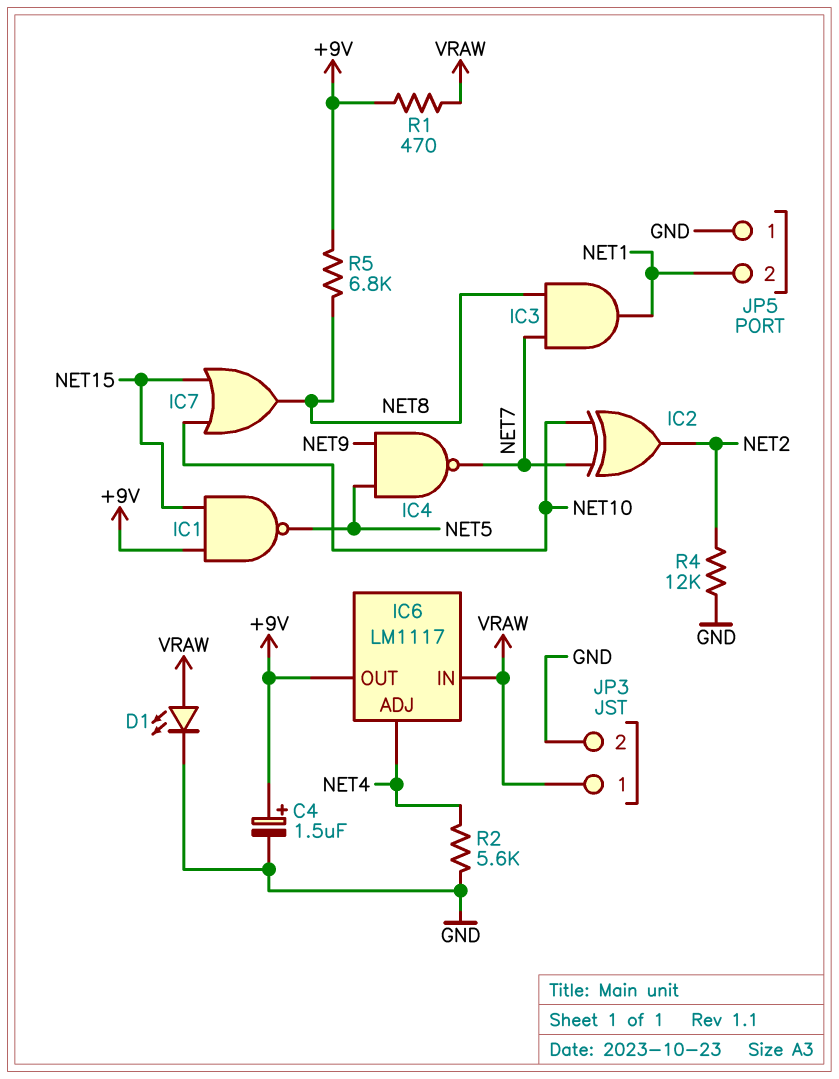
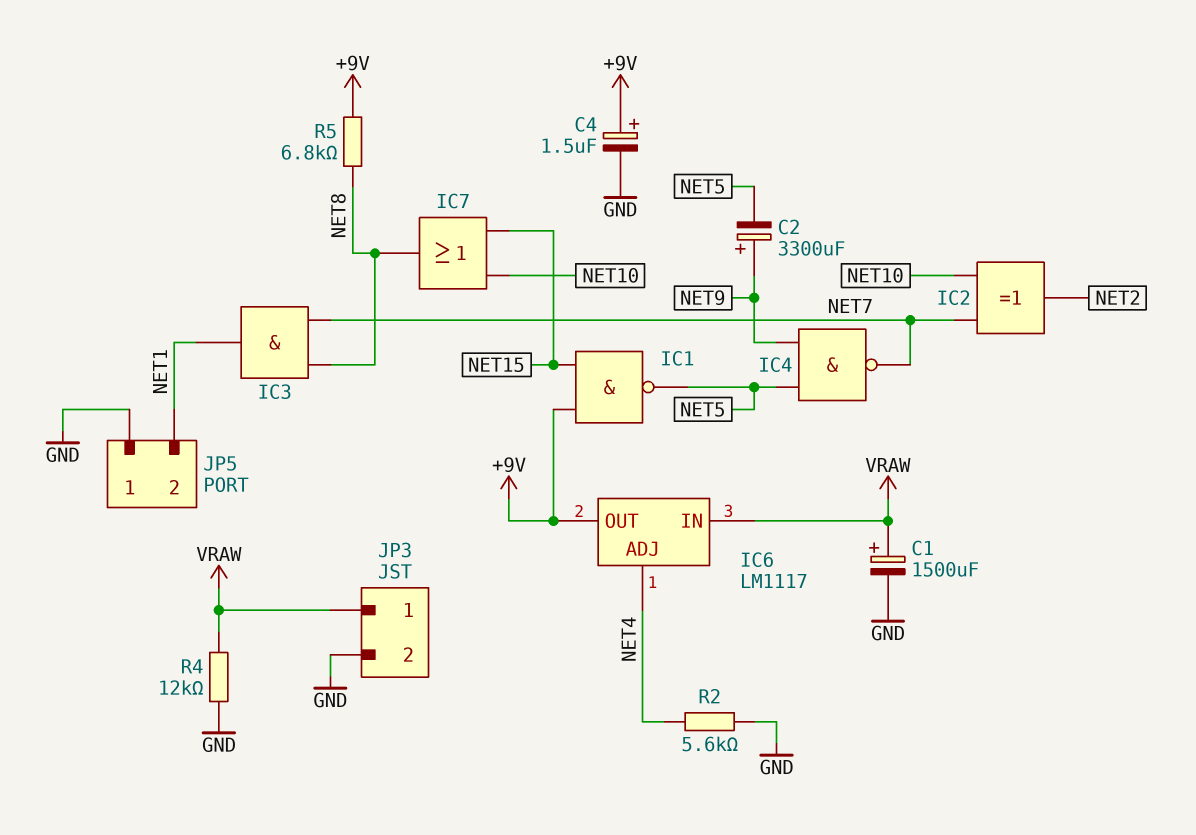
C1: none -> 1500uF (plus VRAW, minus GND)
C2: none -> 3300uF (plus NET9, minus NET5)
D1: LED (A VRAW, K GND) -> none
R1: 470 (+9V, VRAW) -> none
R4: 12k (GND, NET2) -> 12k (GND, VRAW)

